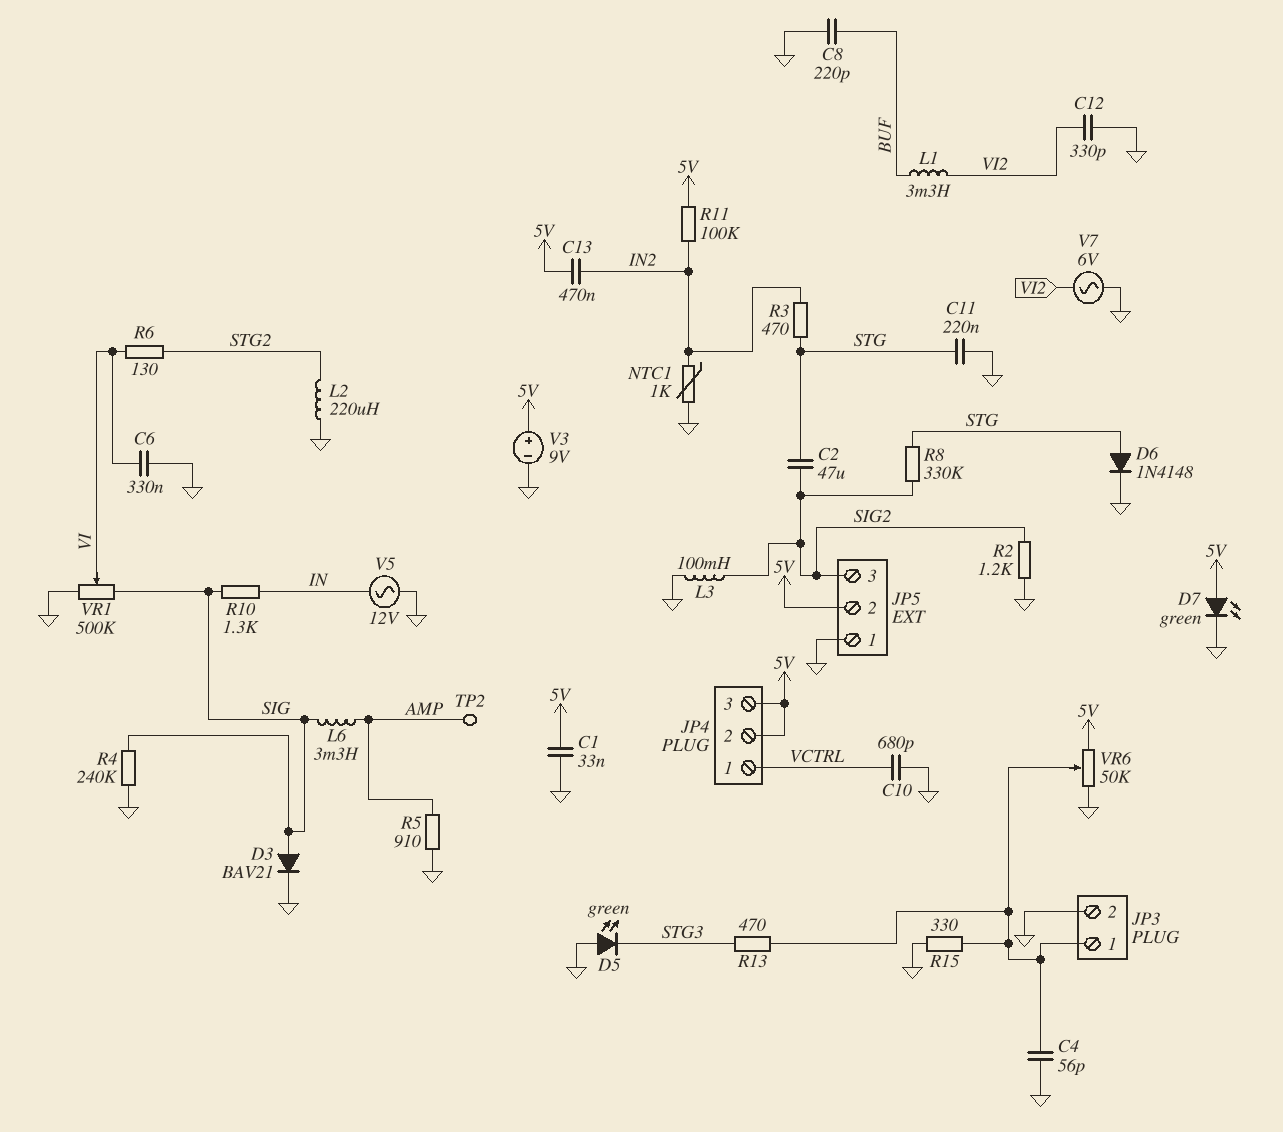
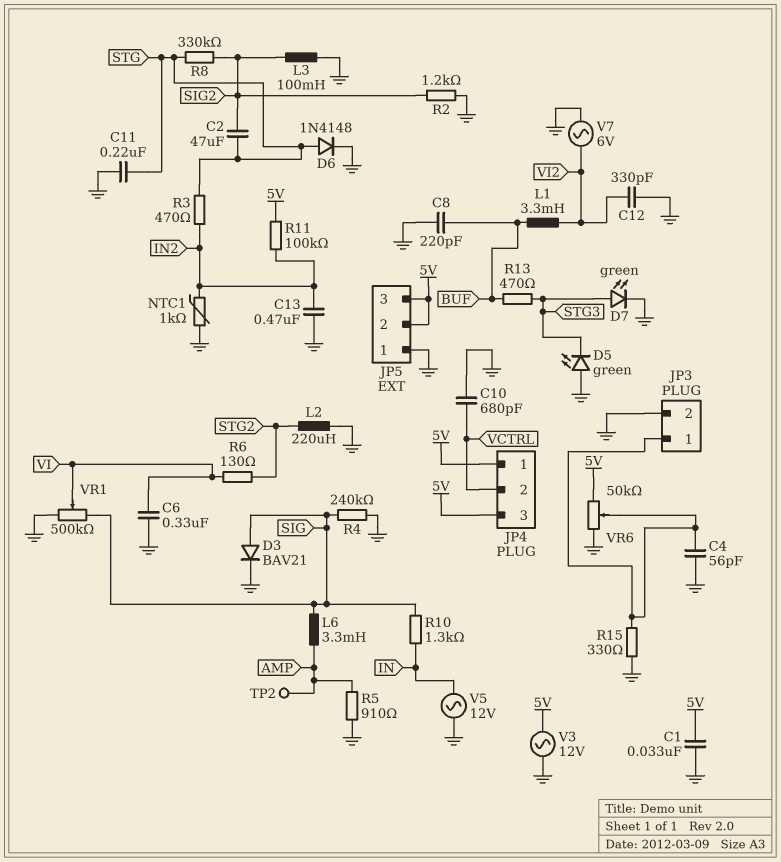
C13: 470nF (5V, IN2) -> 470nF (GND, IN2)
D7: LED green (A 5V, K GND) -> LED green (A STG3, K GND)
JP4 pin 1: VCTRL -> 5V
JP4 pin 2: 5V -> VCTRL
JP5 pin 3: SIG2 -> 5V
R13: 470 (JP3/1, STG3) -> 470 (BUF, STG3)
V3: 9V (plus 5V, minus GND) -> AC 12V (5V, GND)

